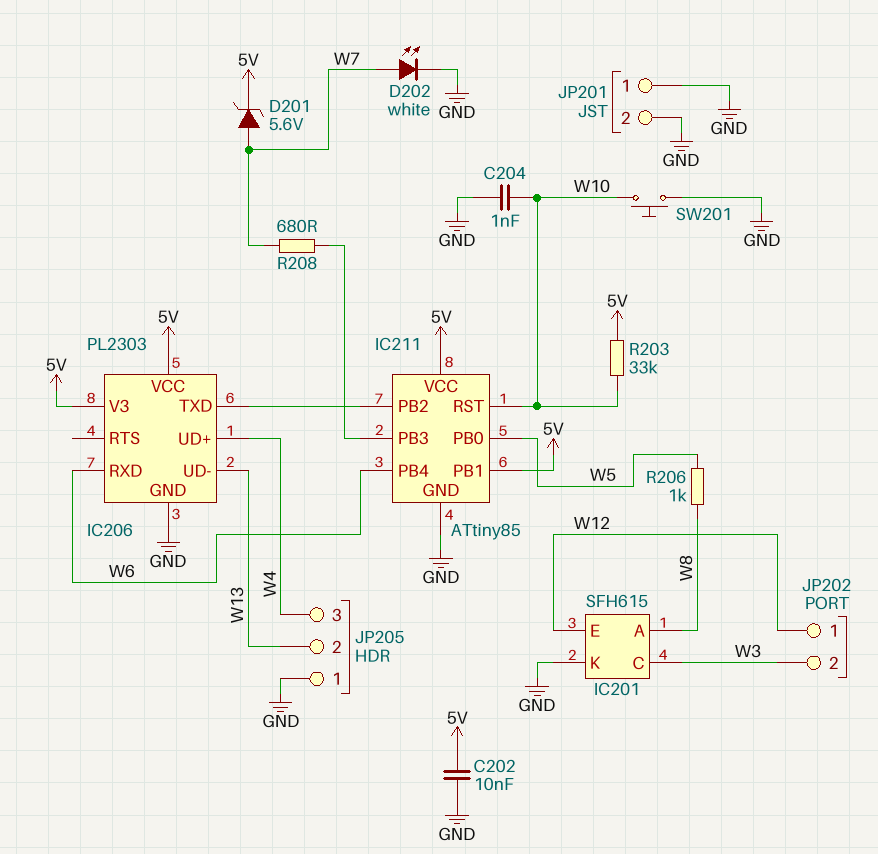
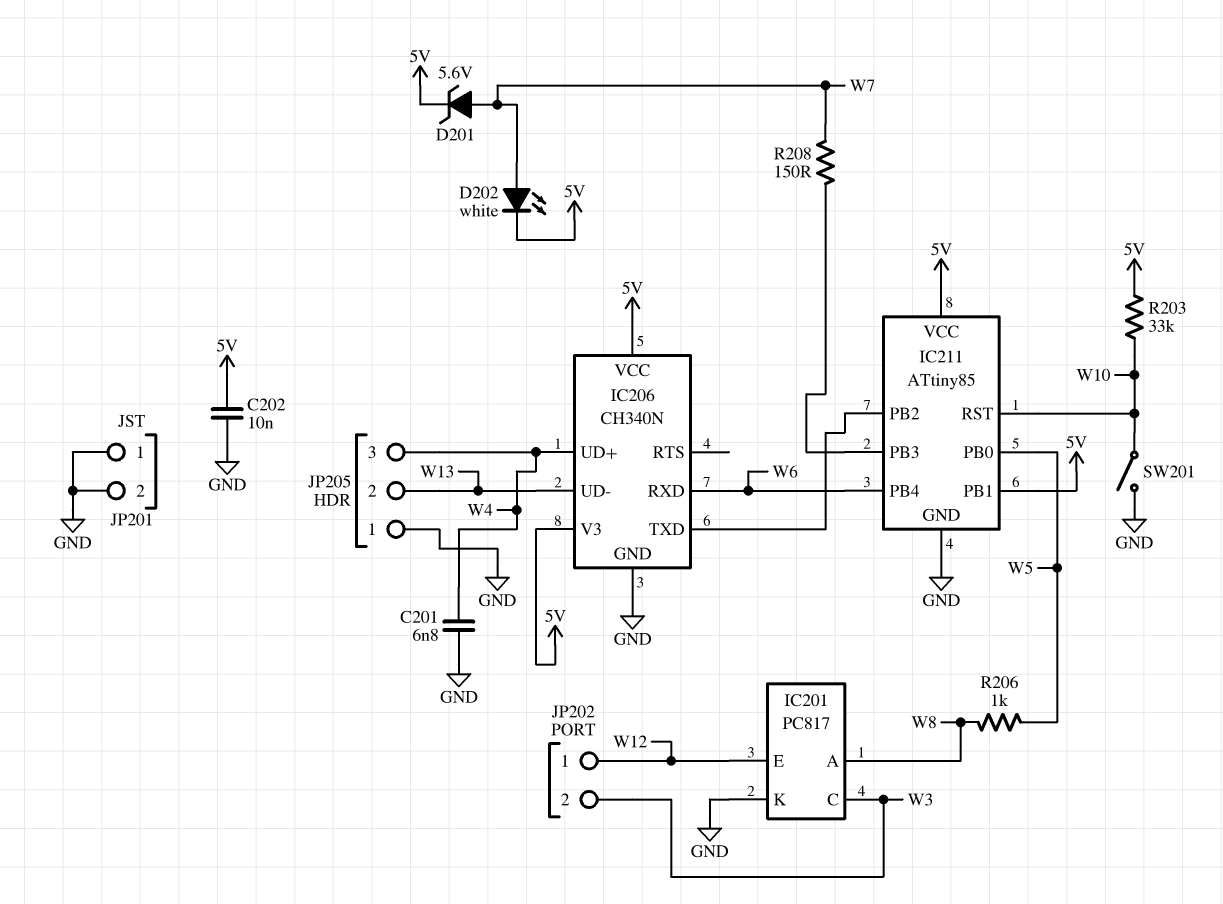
C201: none -> 6.8nF (GND, W4)
C204: 1nF (GND, W10) -> none
D202: LED white (A W7, K GND) -> LED white (A W7, K 5V)
IC201: SFH615 -> PC817
IC206: PL2303 -> CH340N
R208: 680 (IC211/PB3, W7) -> 150 (IC211/PB3, W7)
SW201: button (GND, W10) -> switch (GND, W10)

